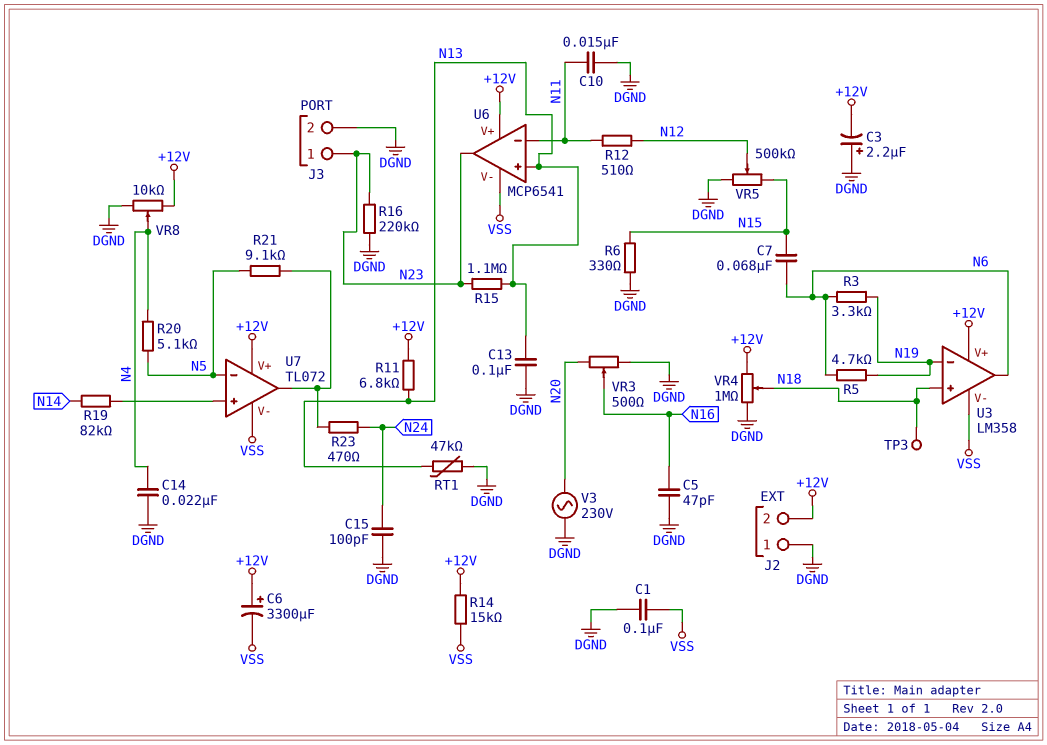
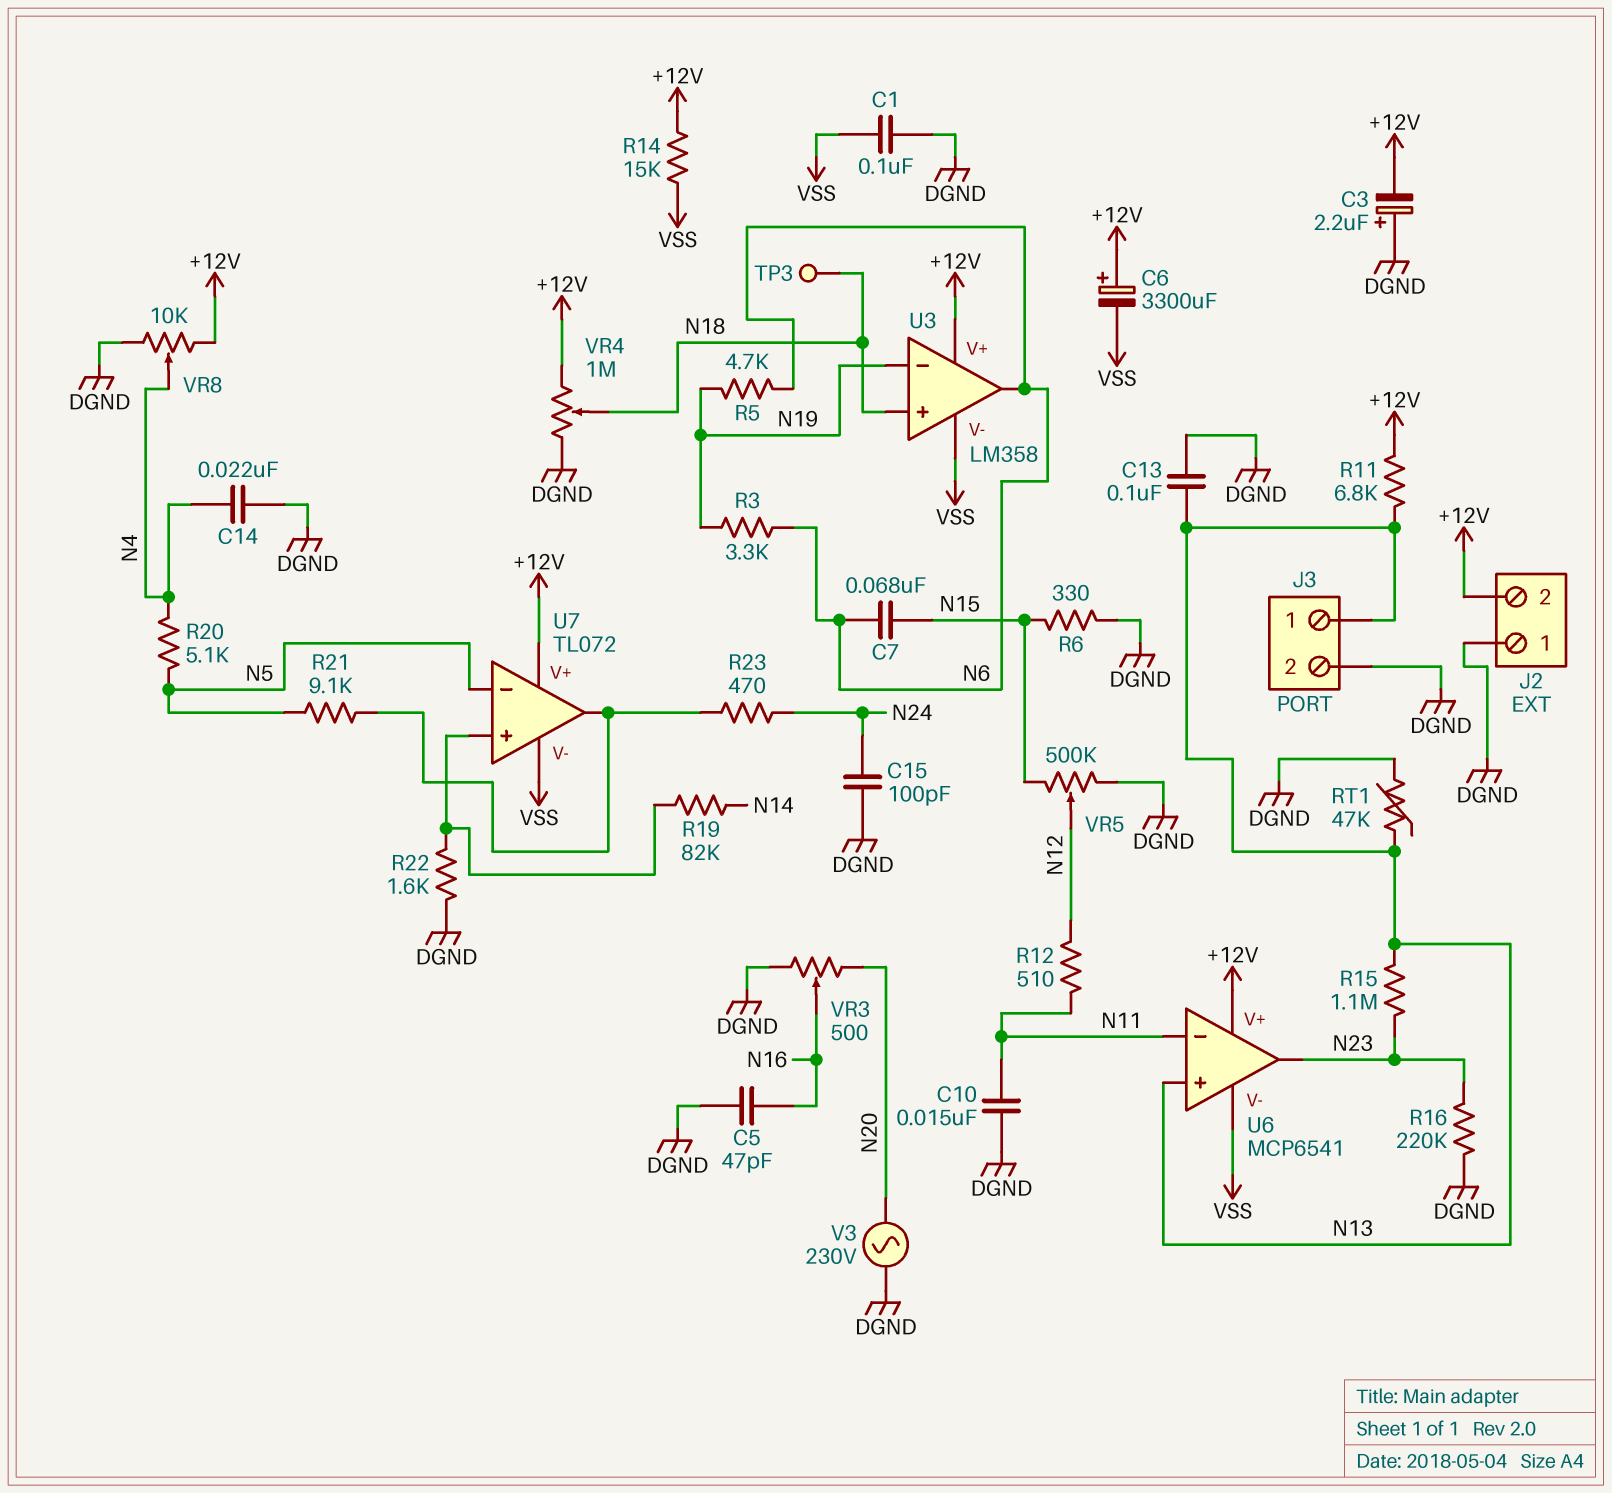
J3 pin 1: N23 -> N13
R22: none -> 1.6k (DGND, U7/in+)

